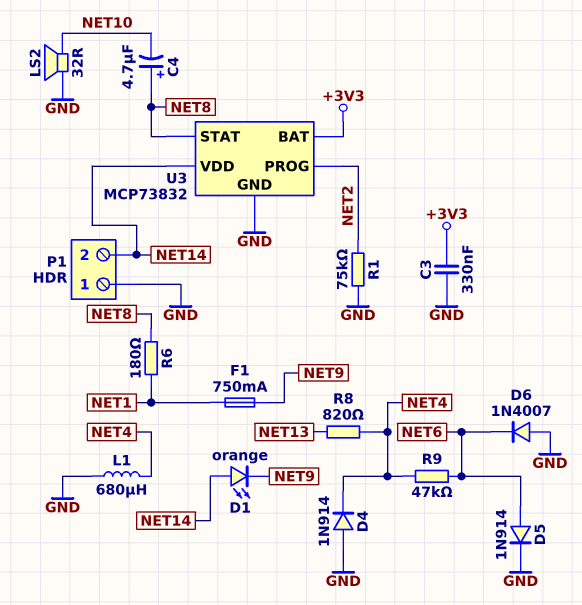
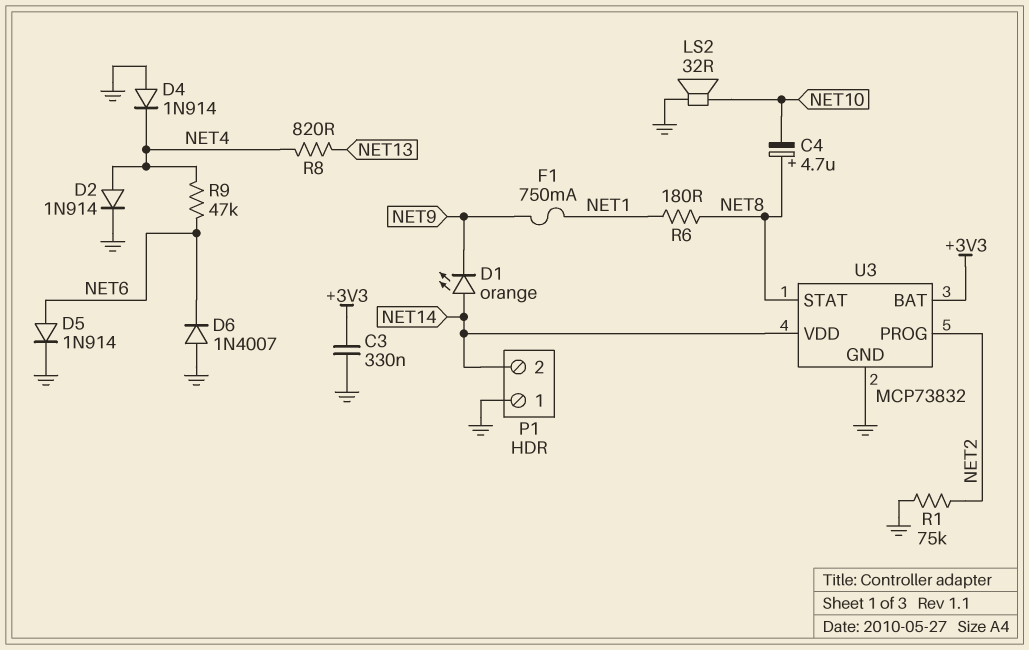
D2: none -> diode 1N914 (A NET4, K GND)
L1: 680uH (GND, NET4) -> none

